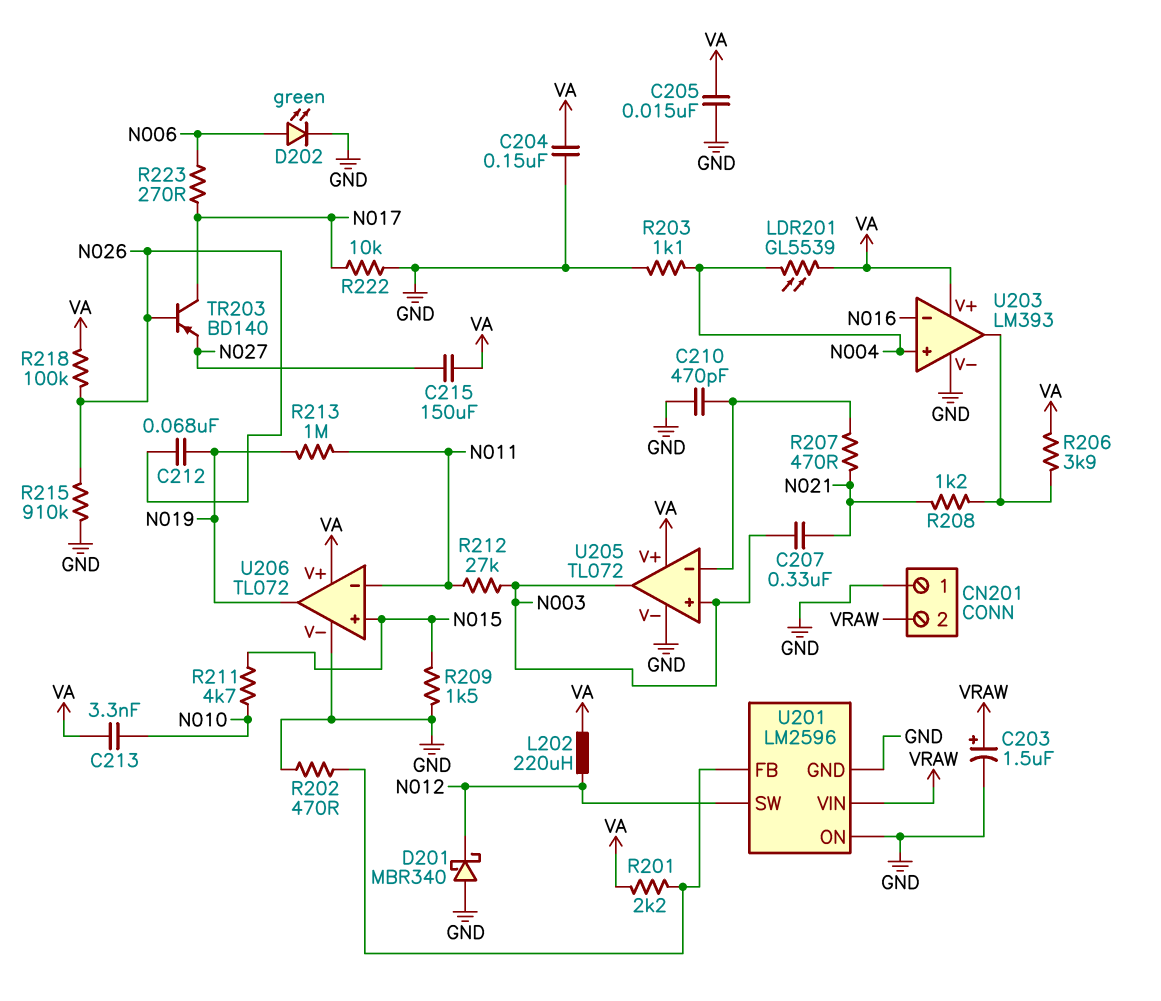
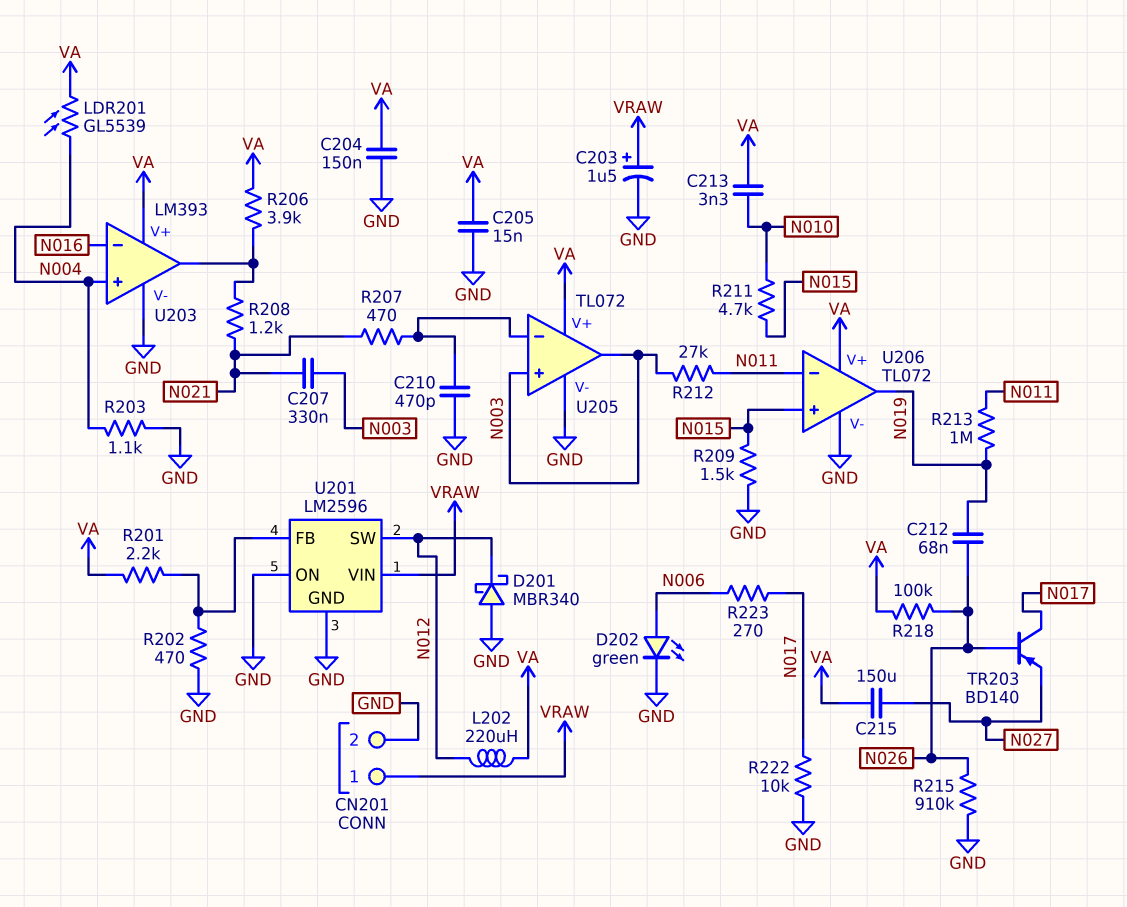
CN201 pin 1: GND -> VRAW
CN201 pin 2: VRAW -> GND

